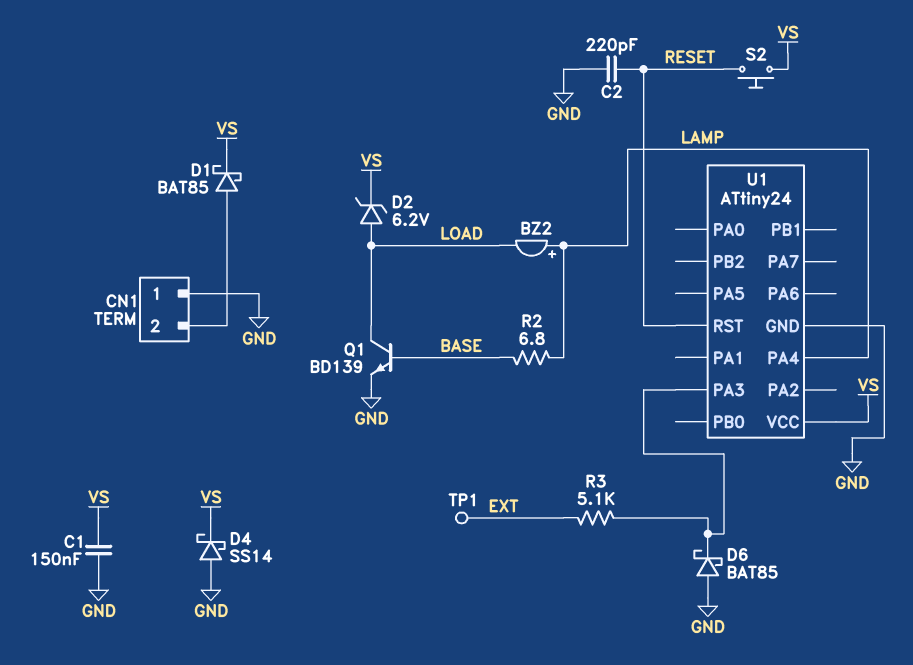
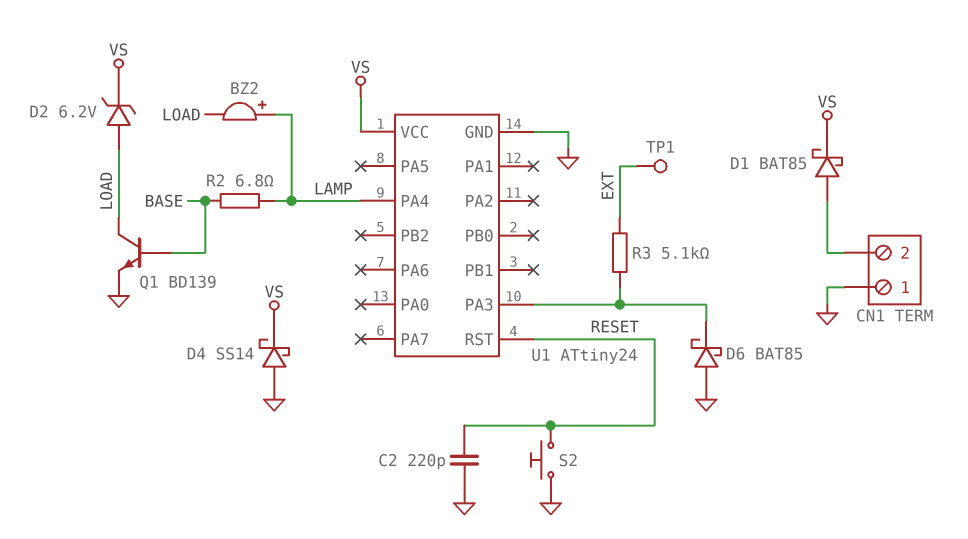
C1: 150nF (GND, VS) -> none
S2: button (RESET, VS) -> button (GND, RESET)

